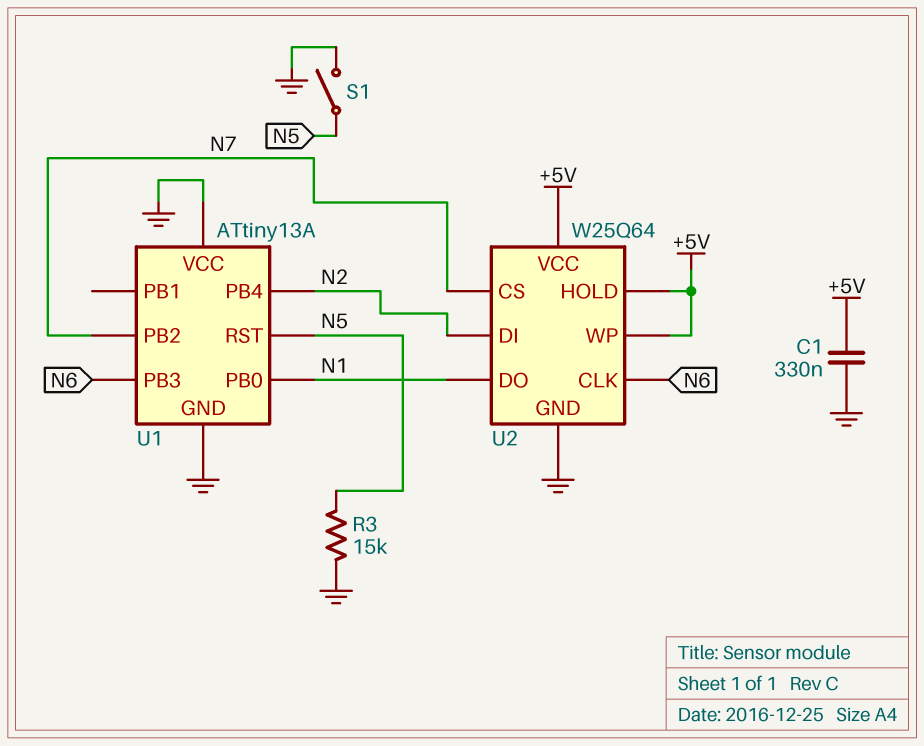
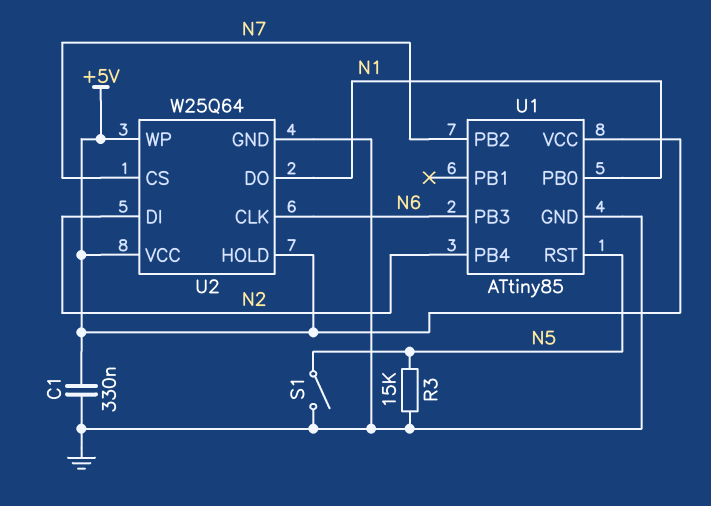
U1: ATtiny13A -> ATtiny85
U1 pin VCC: GND -> +5V

